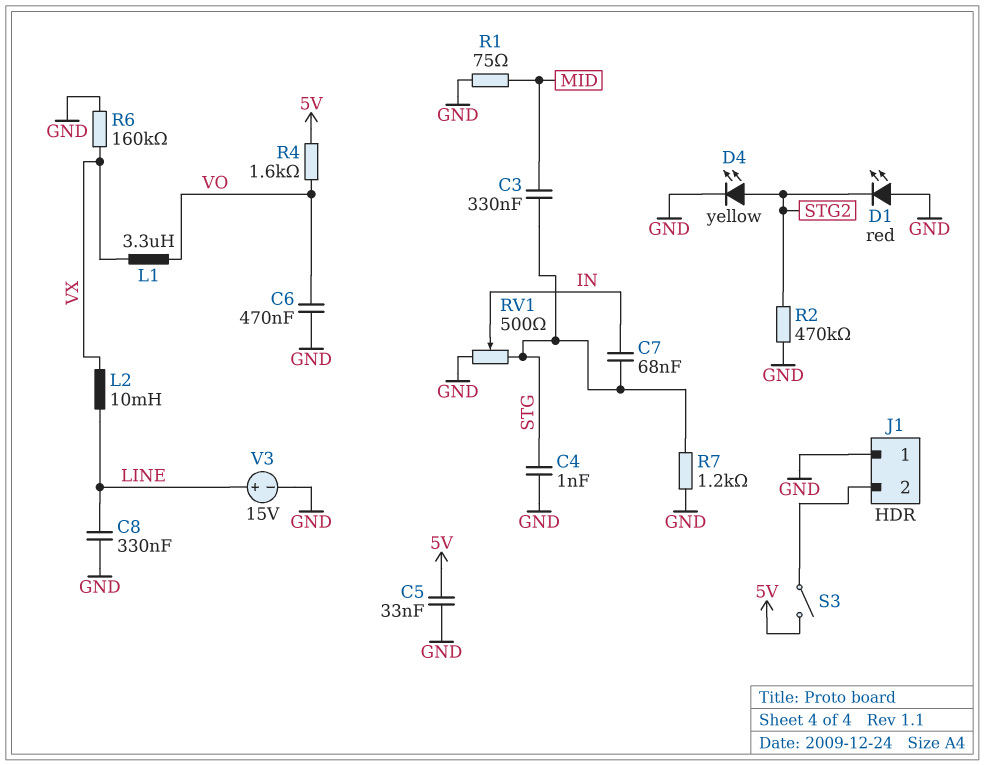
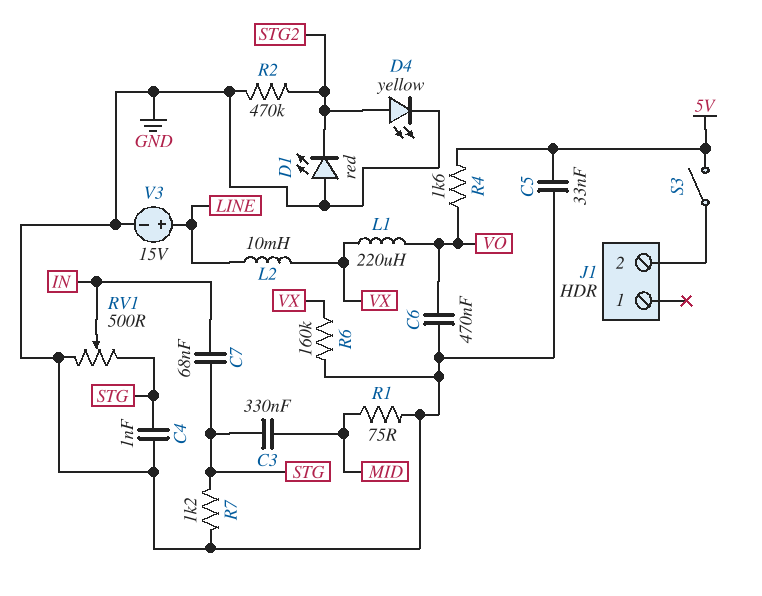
C8: 330nF (GND, LINE) -> none
J1 pin 1: GND -> none
L1: 3.3uH (VO, VX) -> 220uH (VO, VX)

